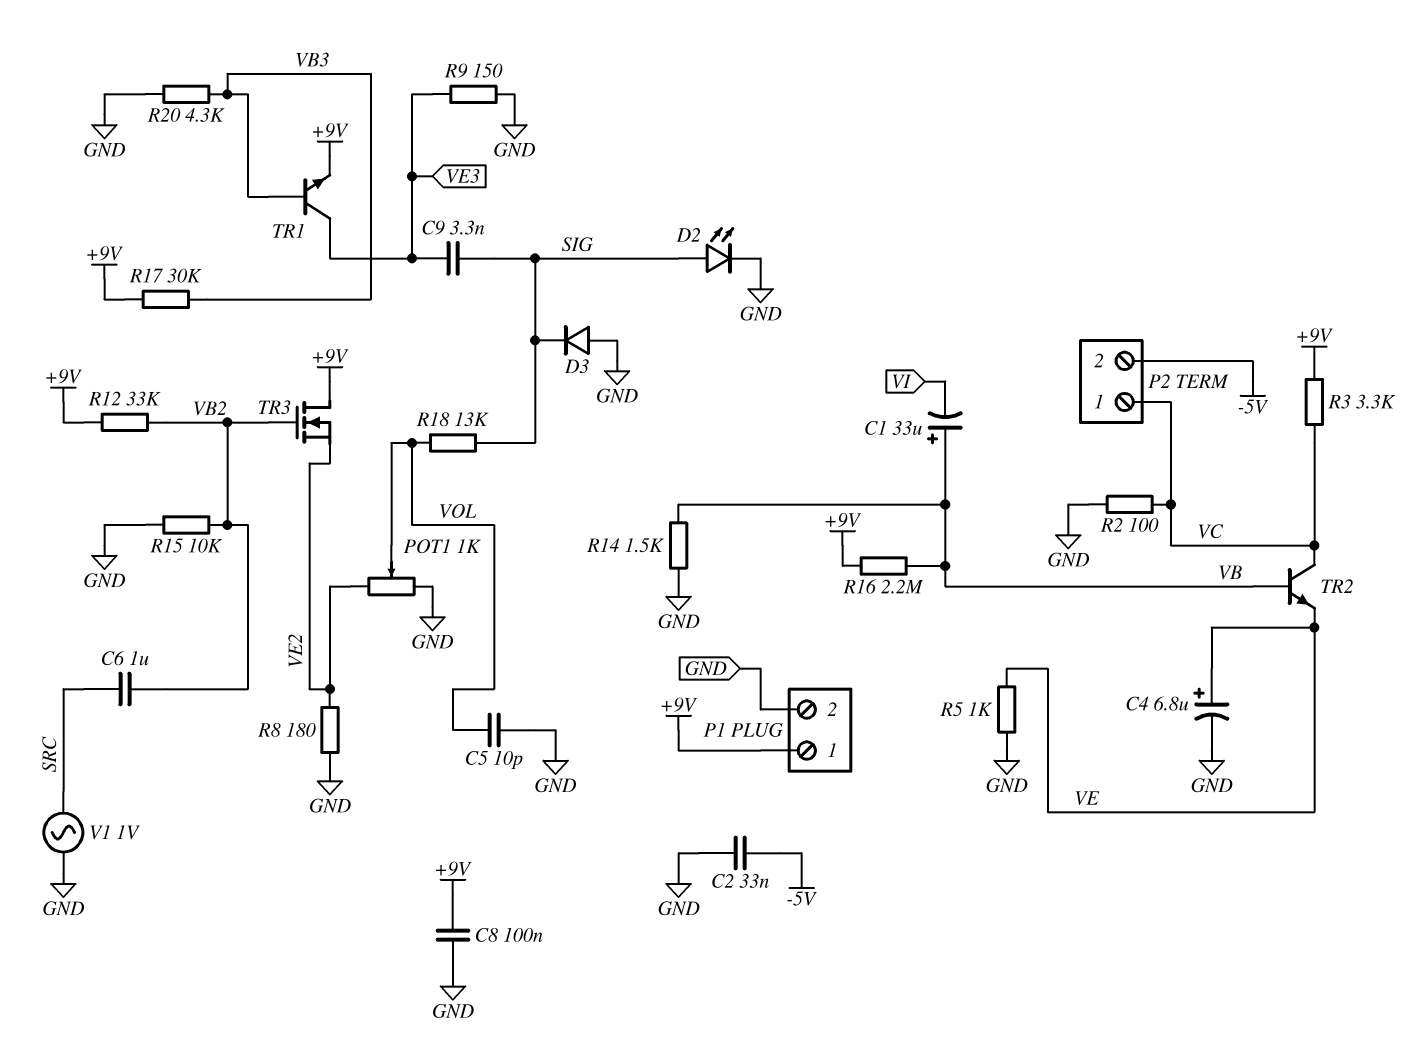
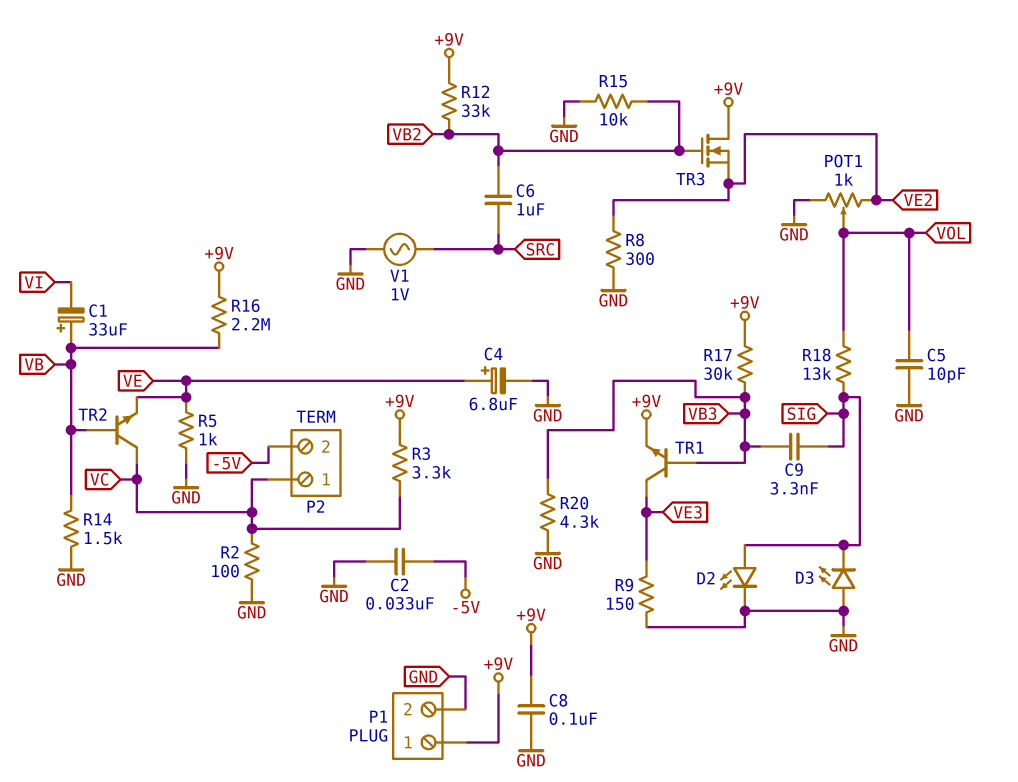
C9: 3.3nF (SIG, VE3) -> 3.3nF (SIG, VB3)
D3: diode (A GND, K SIG) -> LED (A GND, K SIG)
R8: 180 (GND, VE2) -> 300 (GND, VE2)

